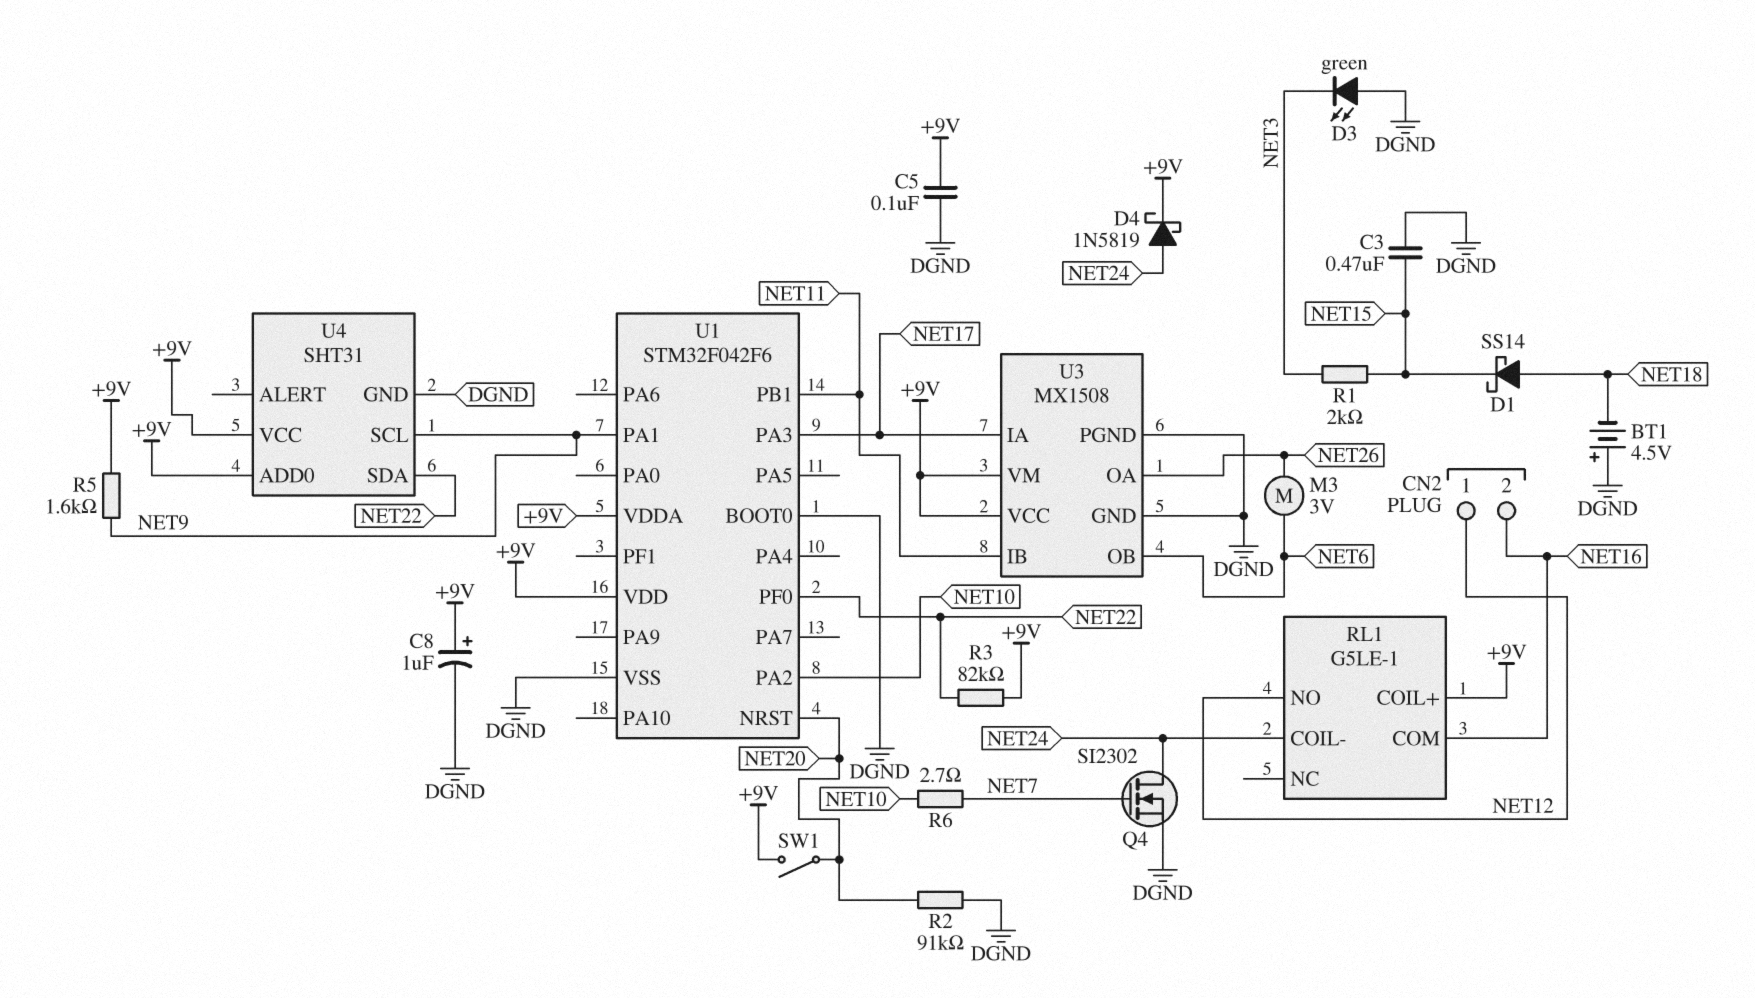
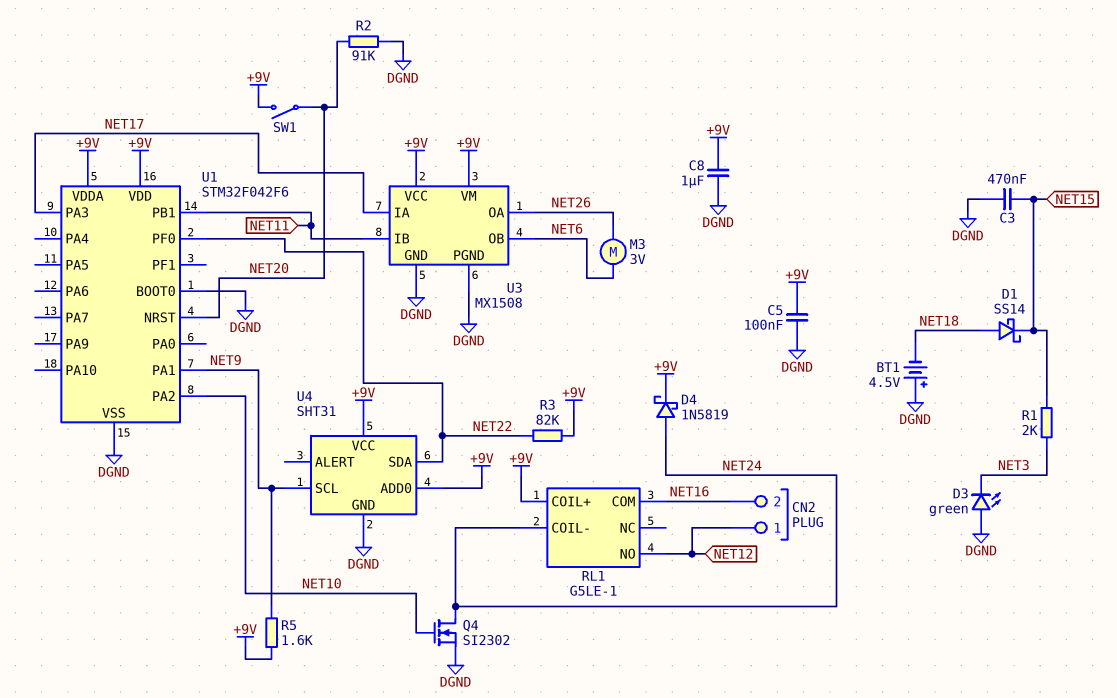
C8: 1uF (plus +9V, minus DGND) -> 1uF (+9V, DGND)
Q4: NMOS SI2302 (G NET7, D NET24, S DGND) -> NMOS SI2302 (G NET10, D NET24, S DGND)
R6: 2.7 (NET7, NET10) -> none

